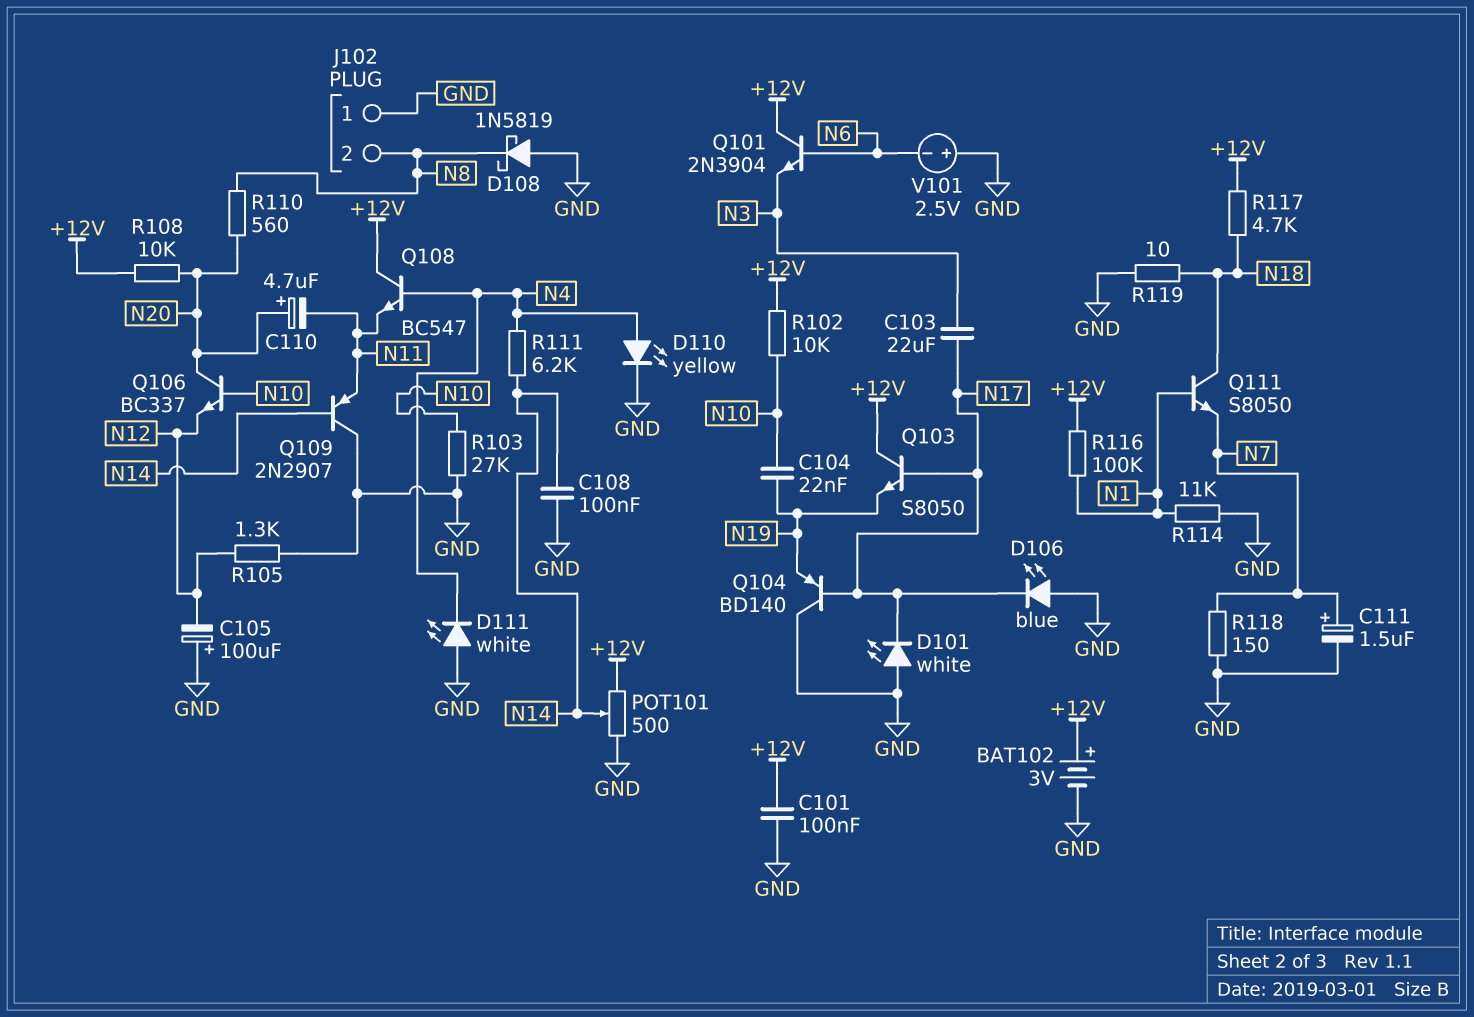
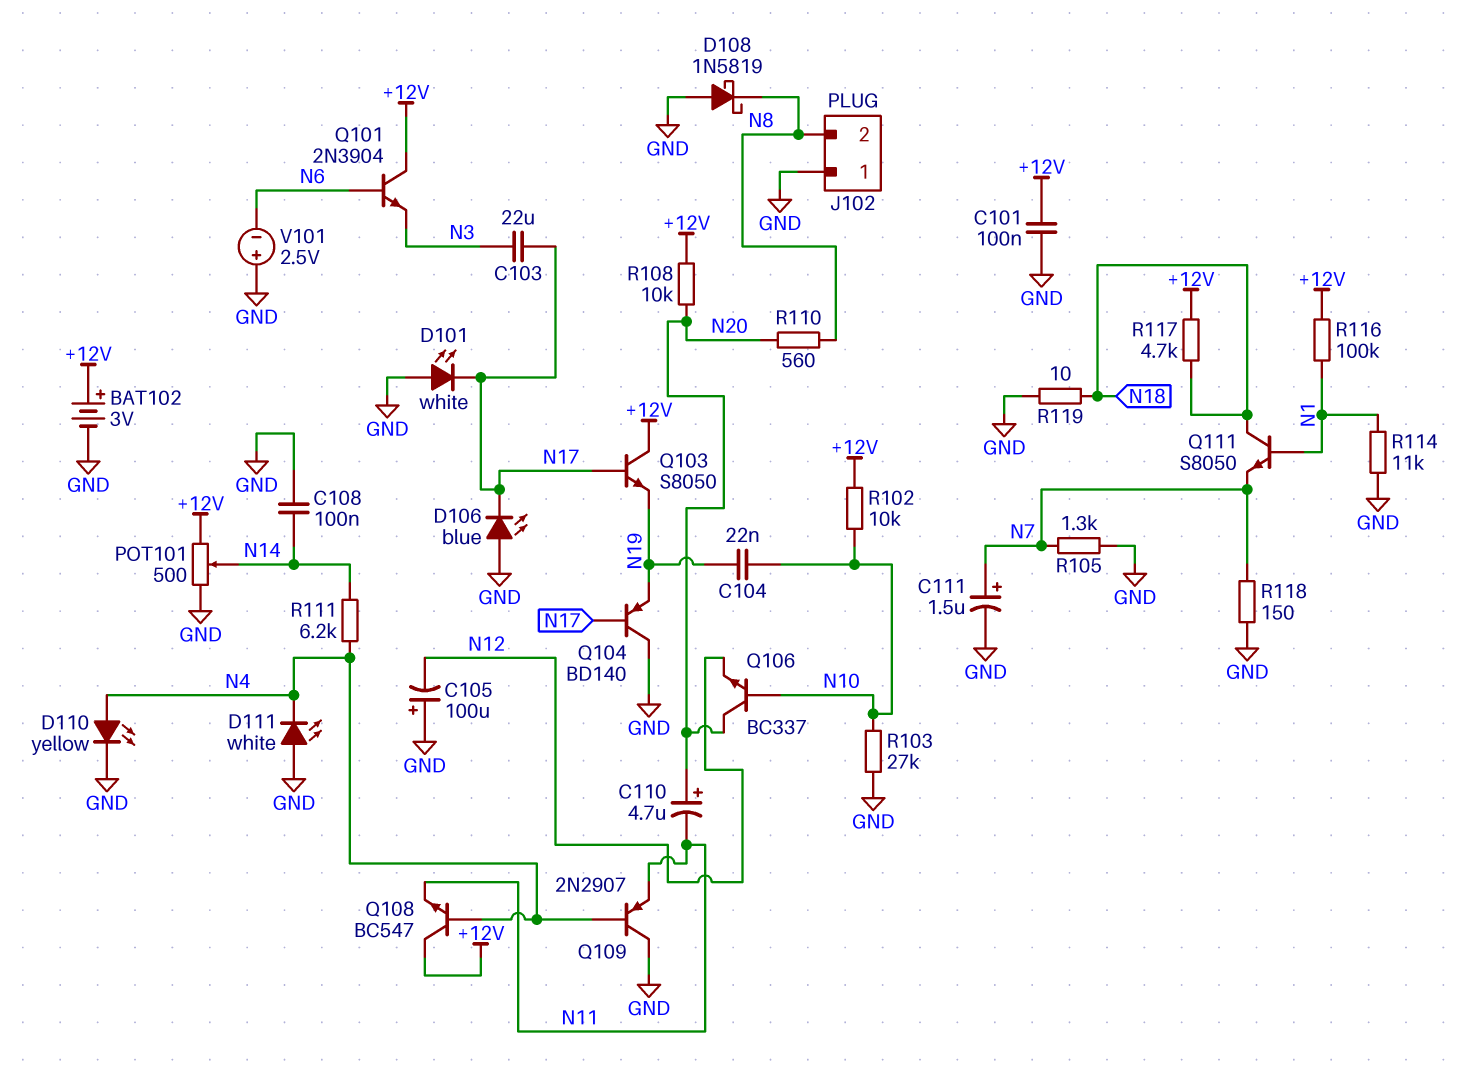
Q109: PNP 2N2907 (B N14, C GND, E N11) -> PNP 2N2907 (B N4, C GND, E N11)
R105: 1.3k (GND, N12) -> 1.3k (GND, N7)

